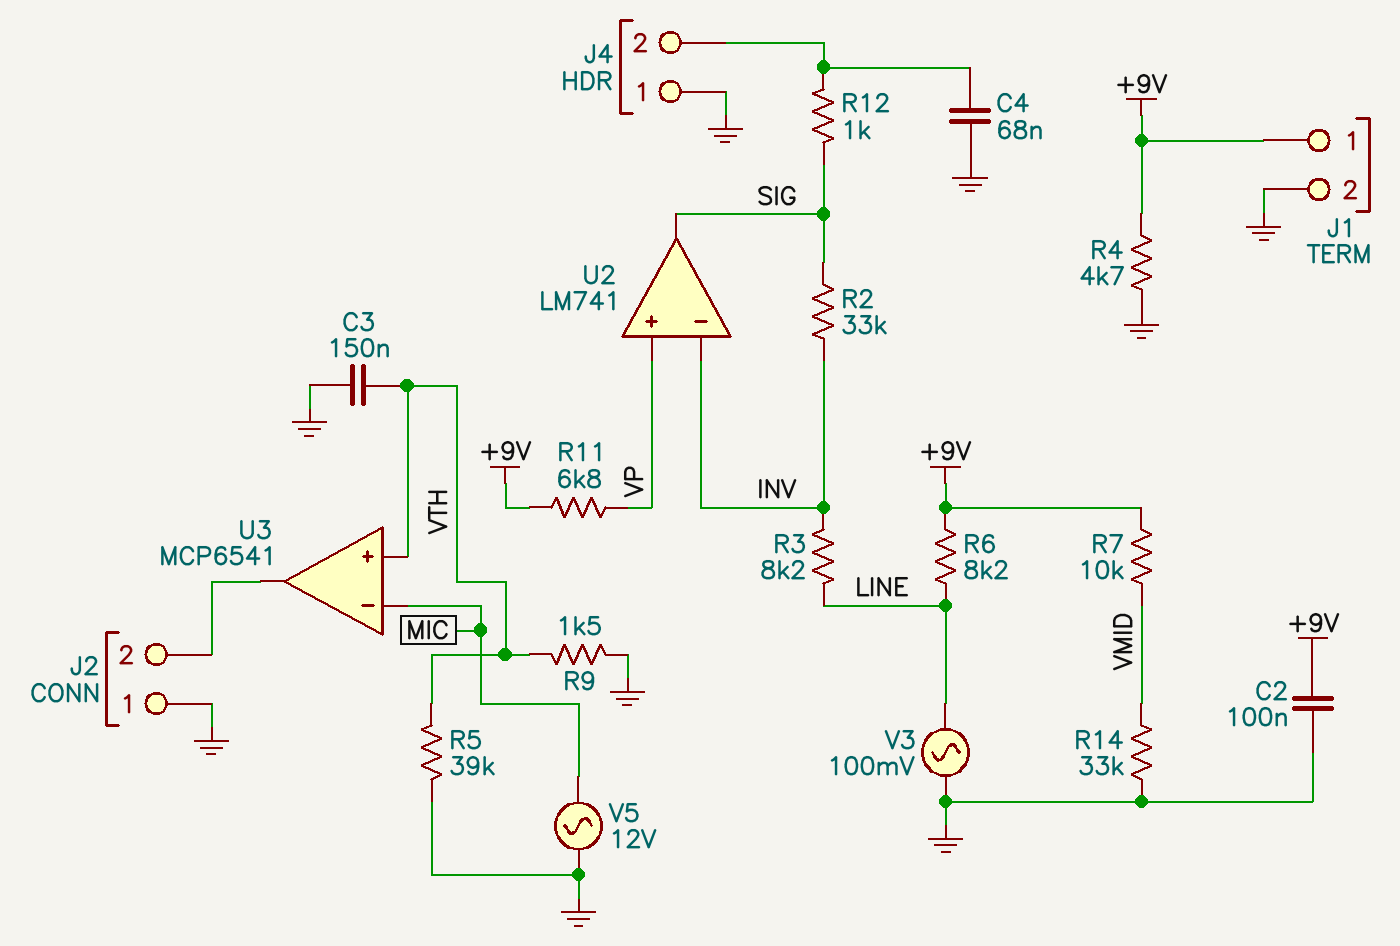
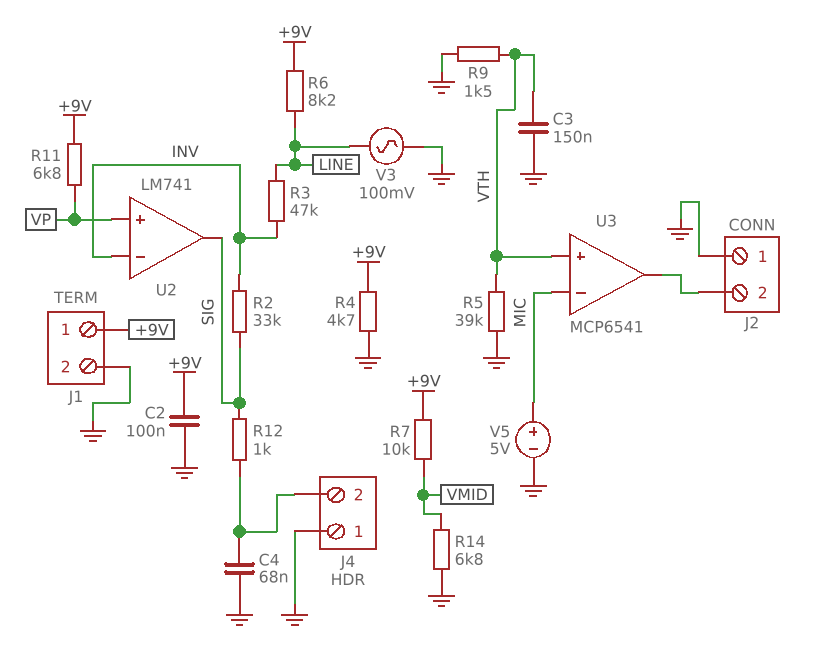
R3: 8.2k (INV, LINE) -> 47k (INV, LINE)
R14: 33k (GND, VMID) -> 6.8k (GND, VMID)
V5: AC 12V (GND, MIC) -> 5V (plus MIC, minus GND)

